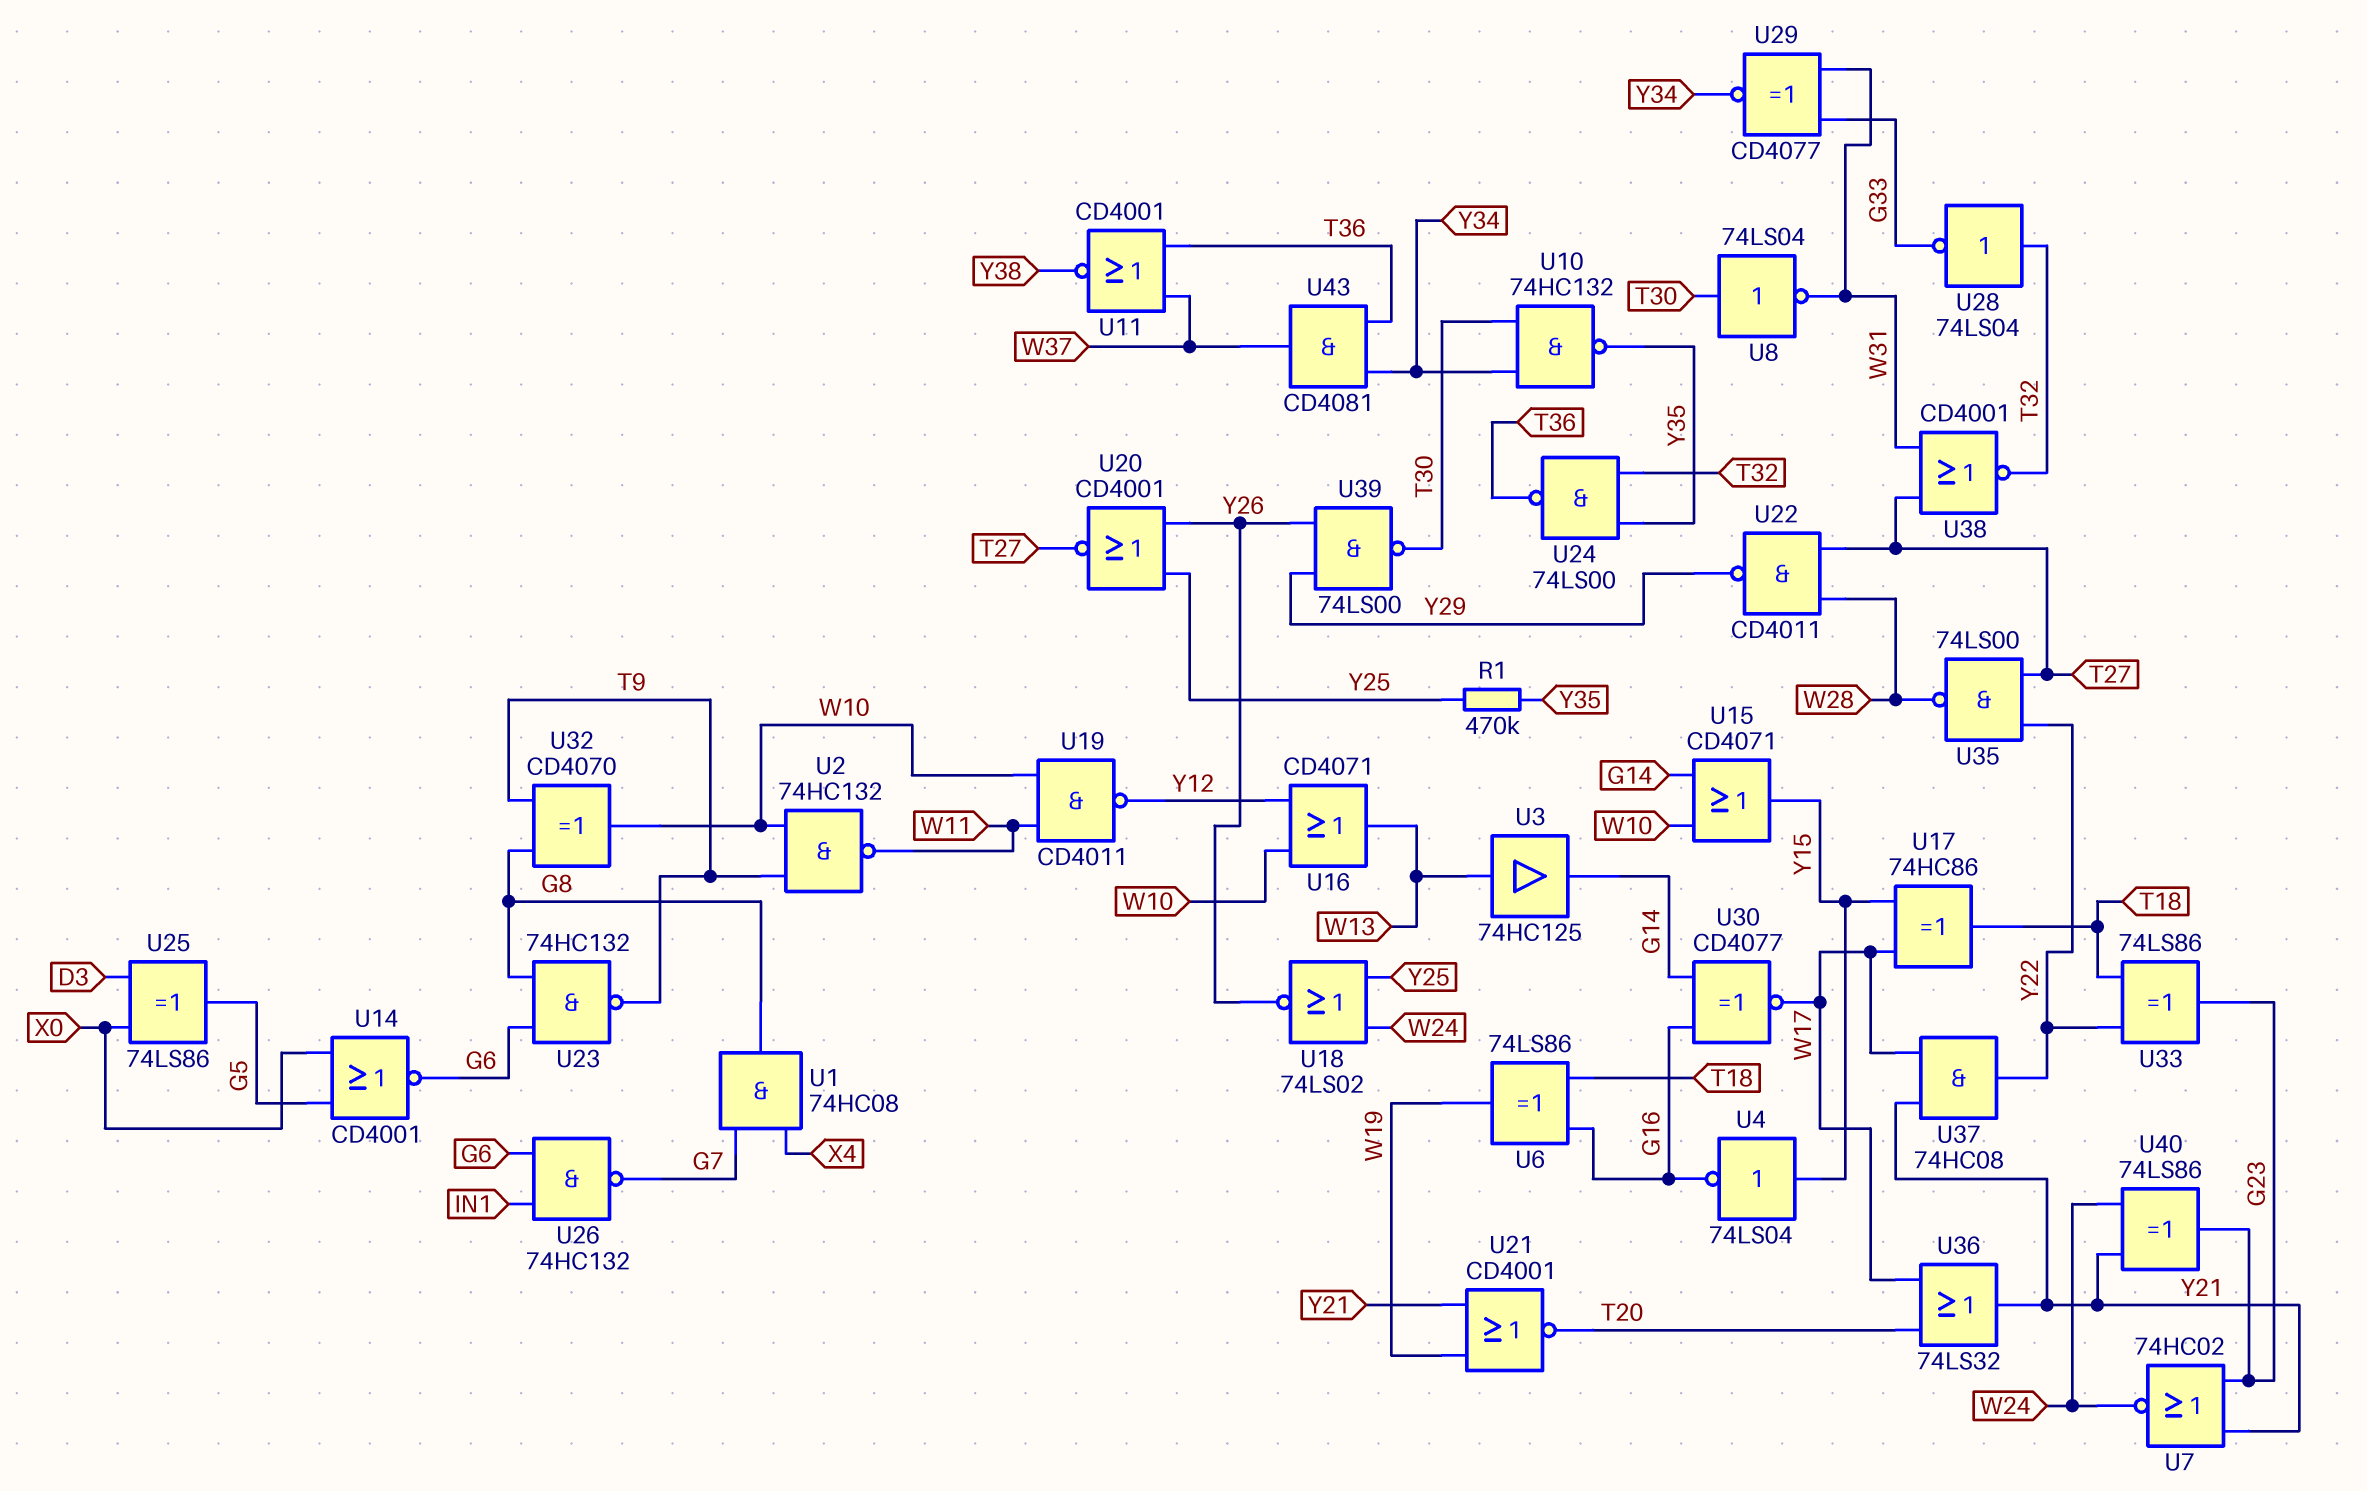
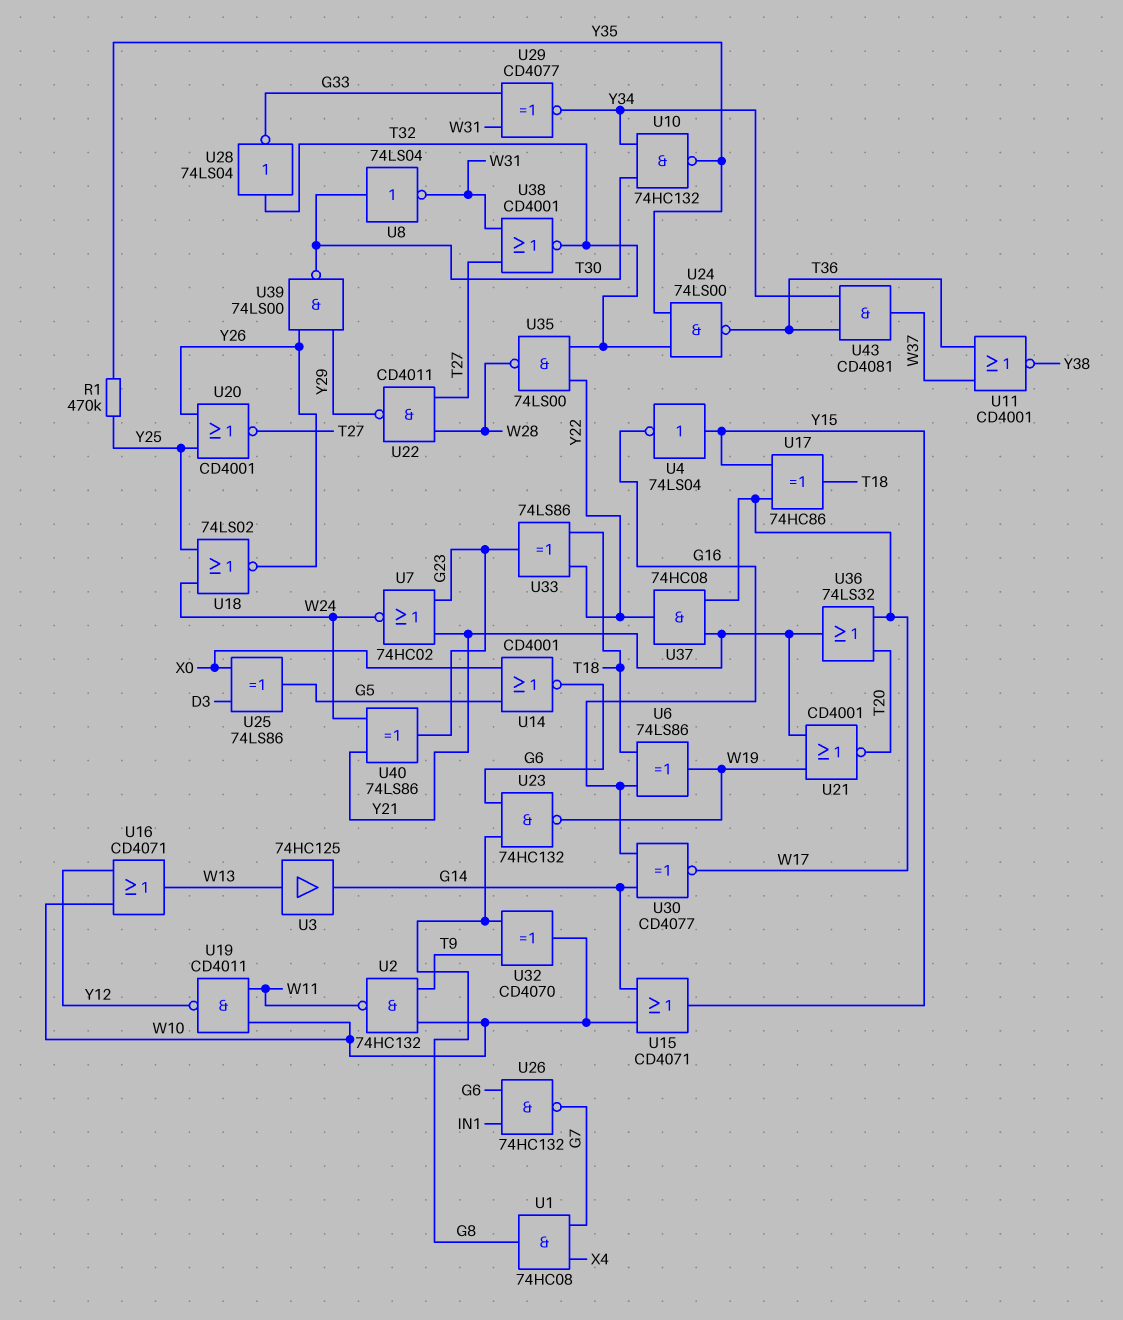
U23: NAND 74HC132 (in G6, in G8, out T9) -> NAND 74HC132 (in G6, in G8, out W19)
U35: NAND 74LS00 (in T27, in Y22, out W28) -> NAND 74LS00 (in T32, in Y22, out W28)

